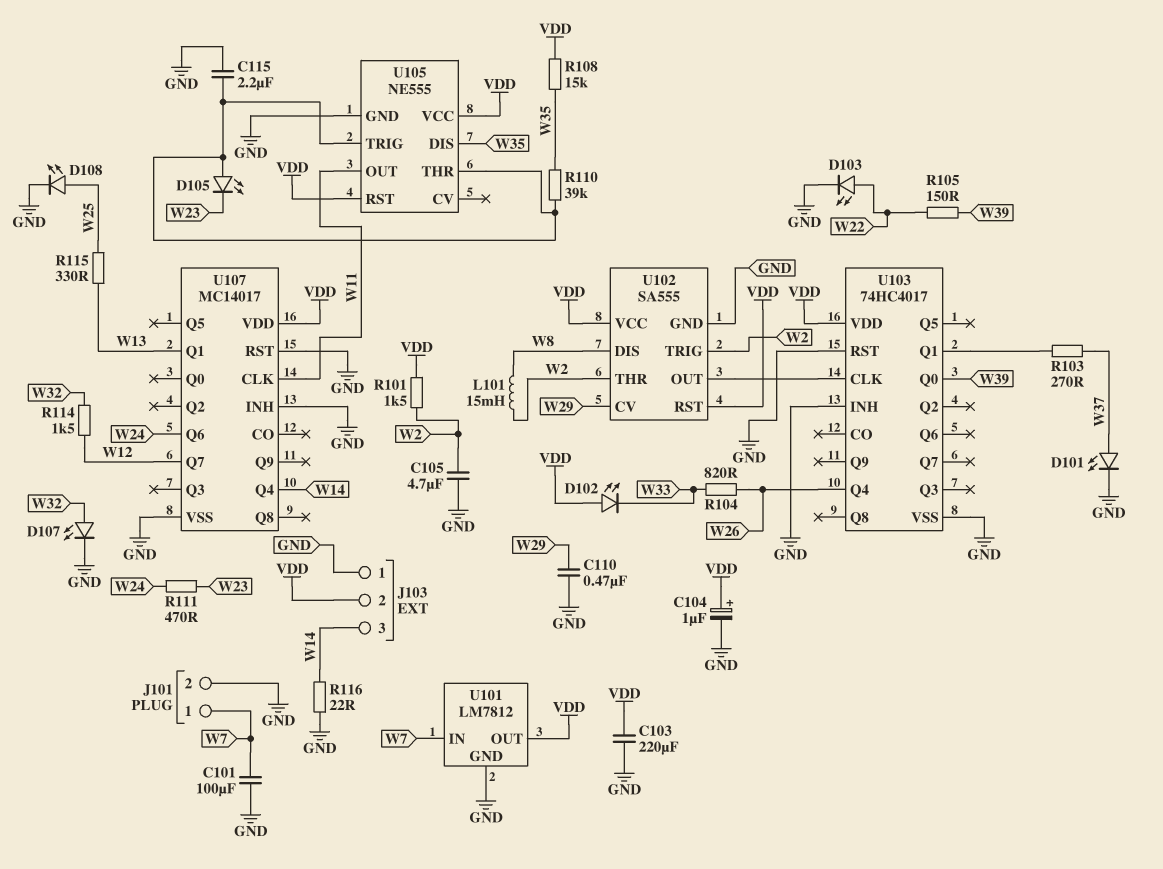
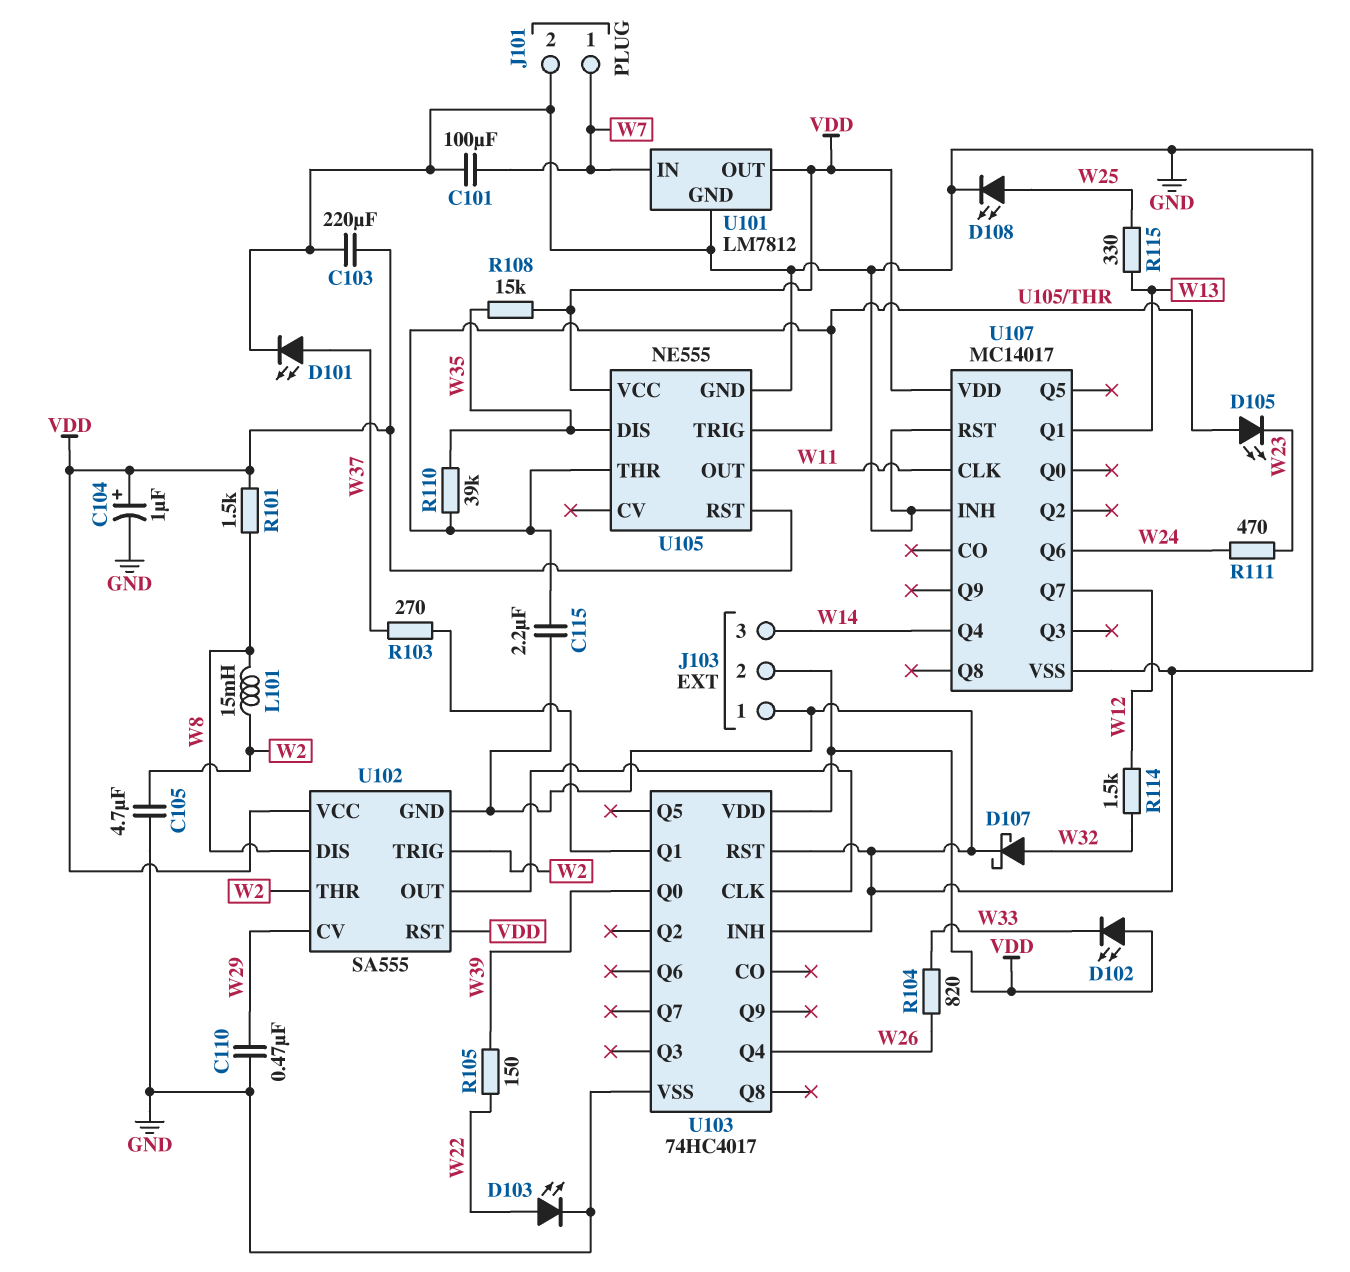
D107: LED (A W32, K GND) -> schottky (A W32, K GND)
R101: 1.5k (VDD, W2) -> 1.5k (VDD, W8)
R116: 22 (GND, W14) -> none

